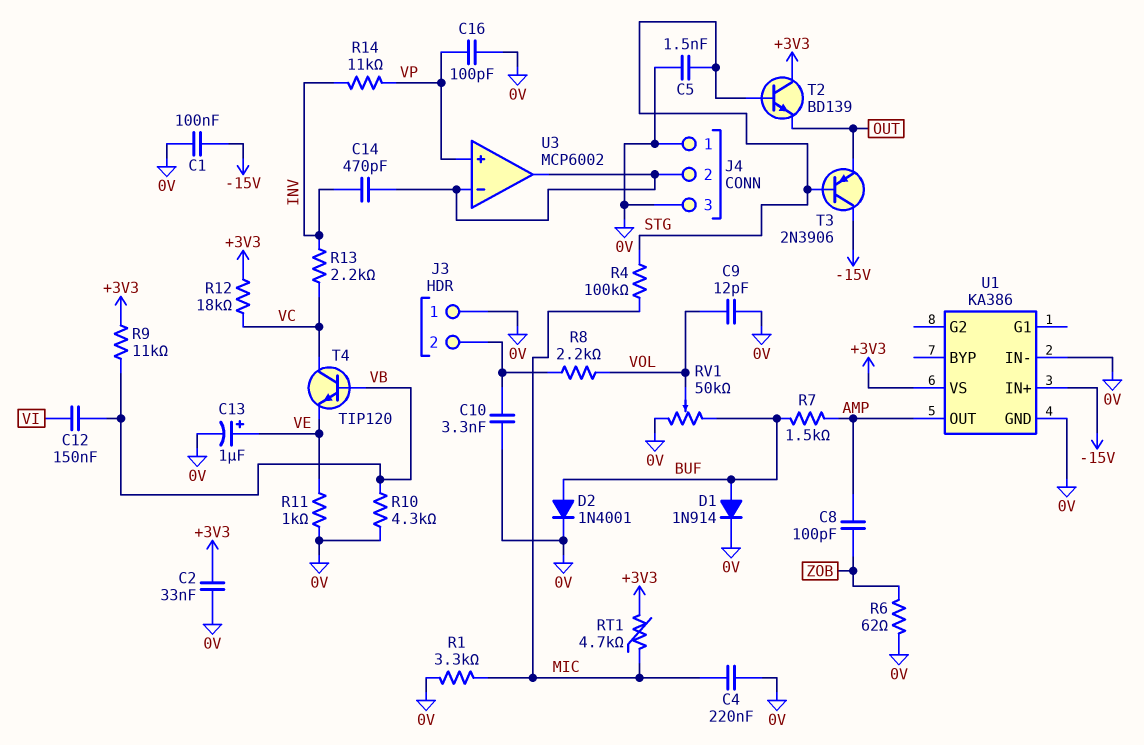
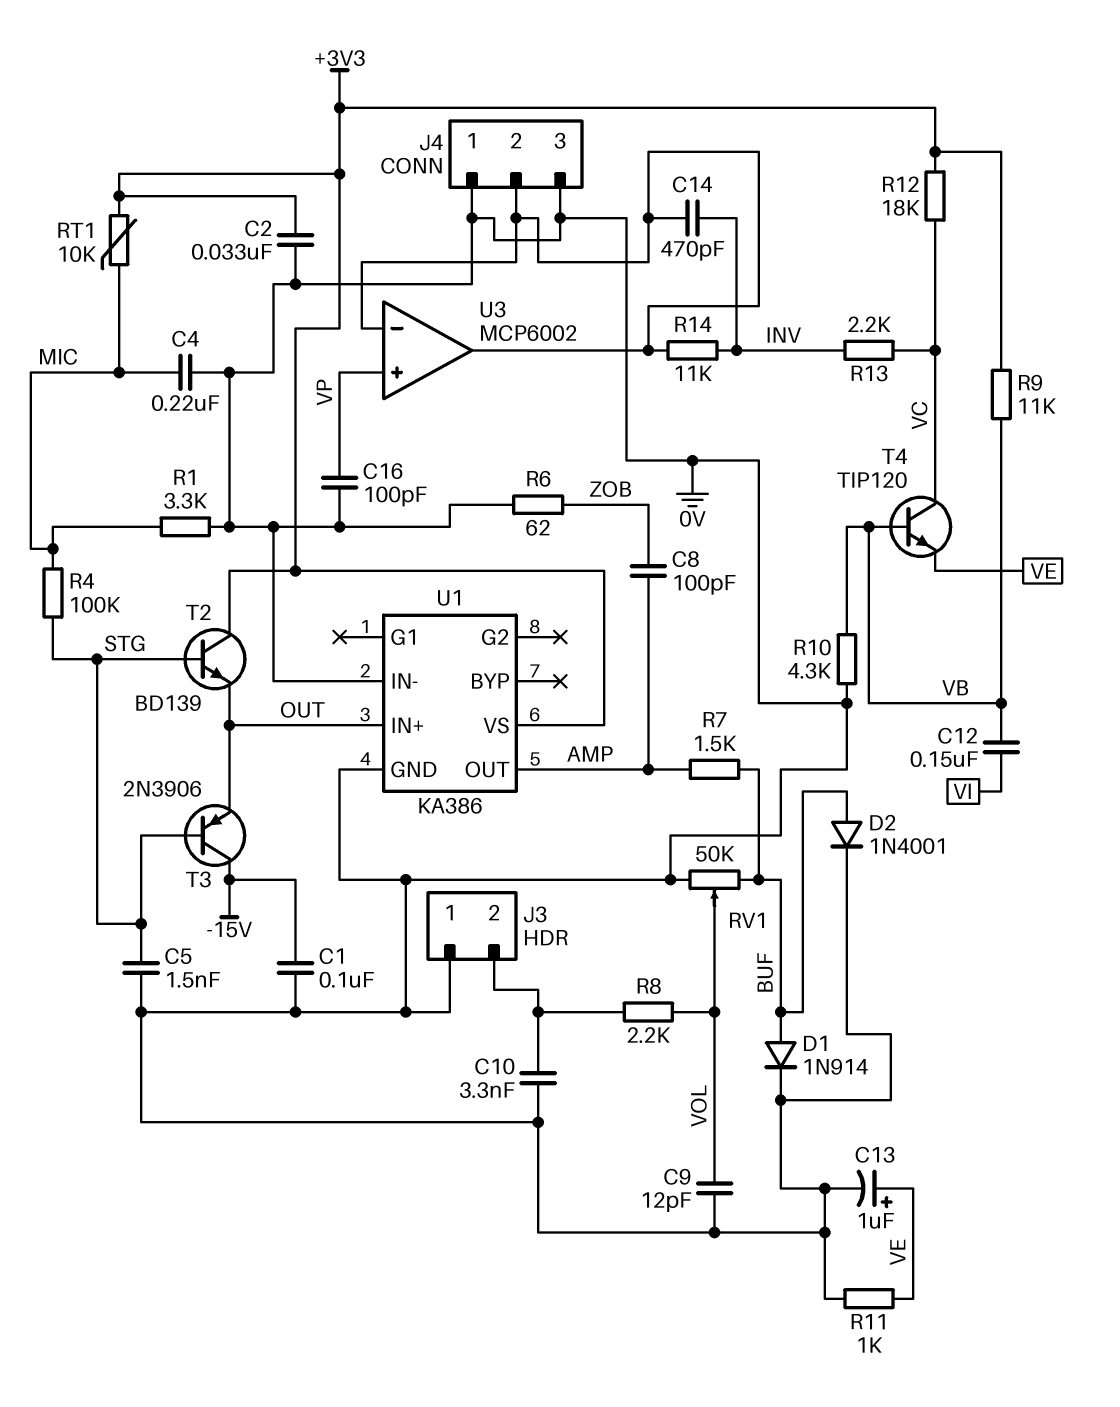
R14: 11k (INV, VP) -> 11k (INV, J4/2)
RT1: 4.7k (+3V3, MIC) -> 10k (+3V3, MIC)
U1 pin IN+: -15V -> OUT

